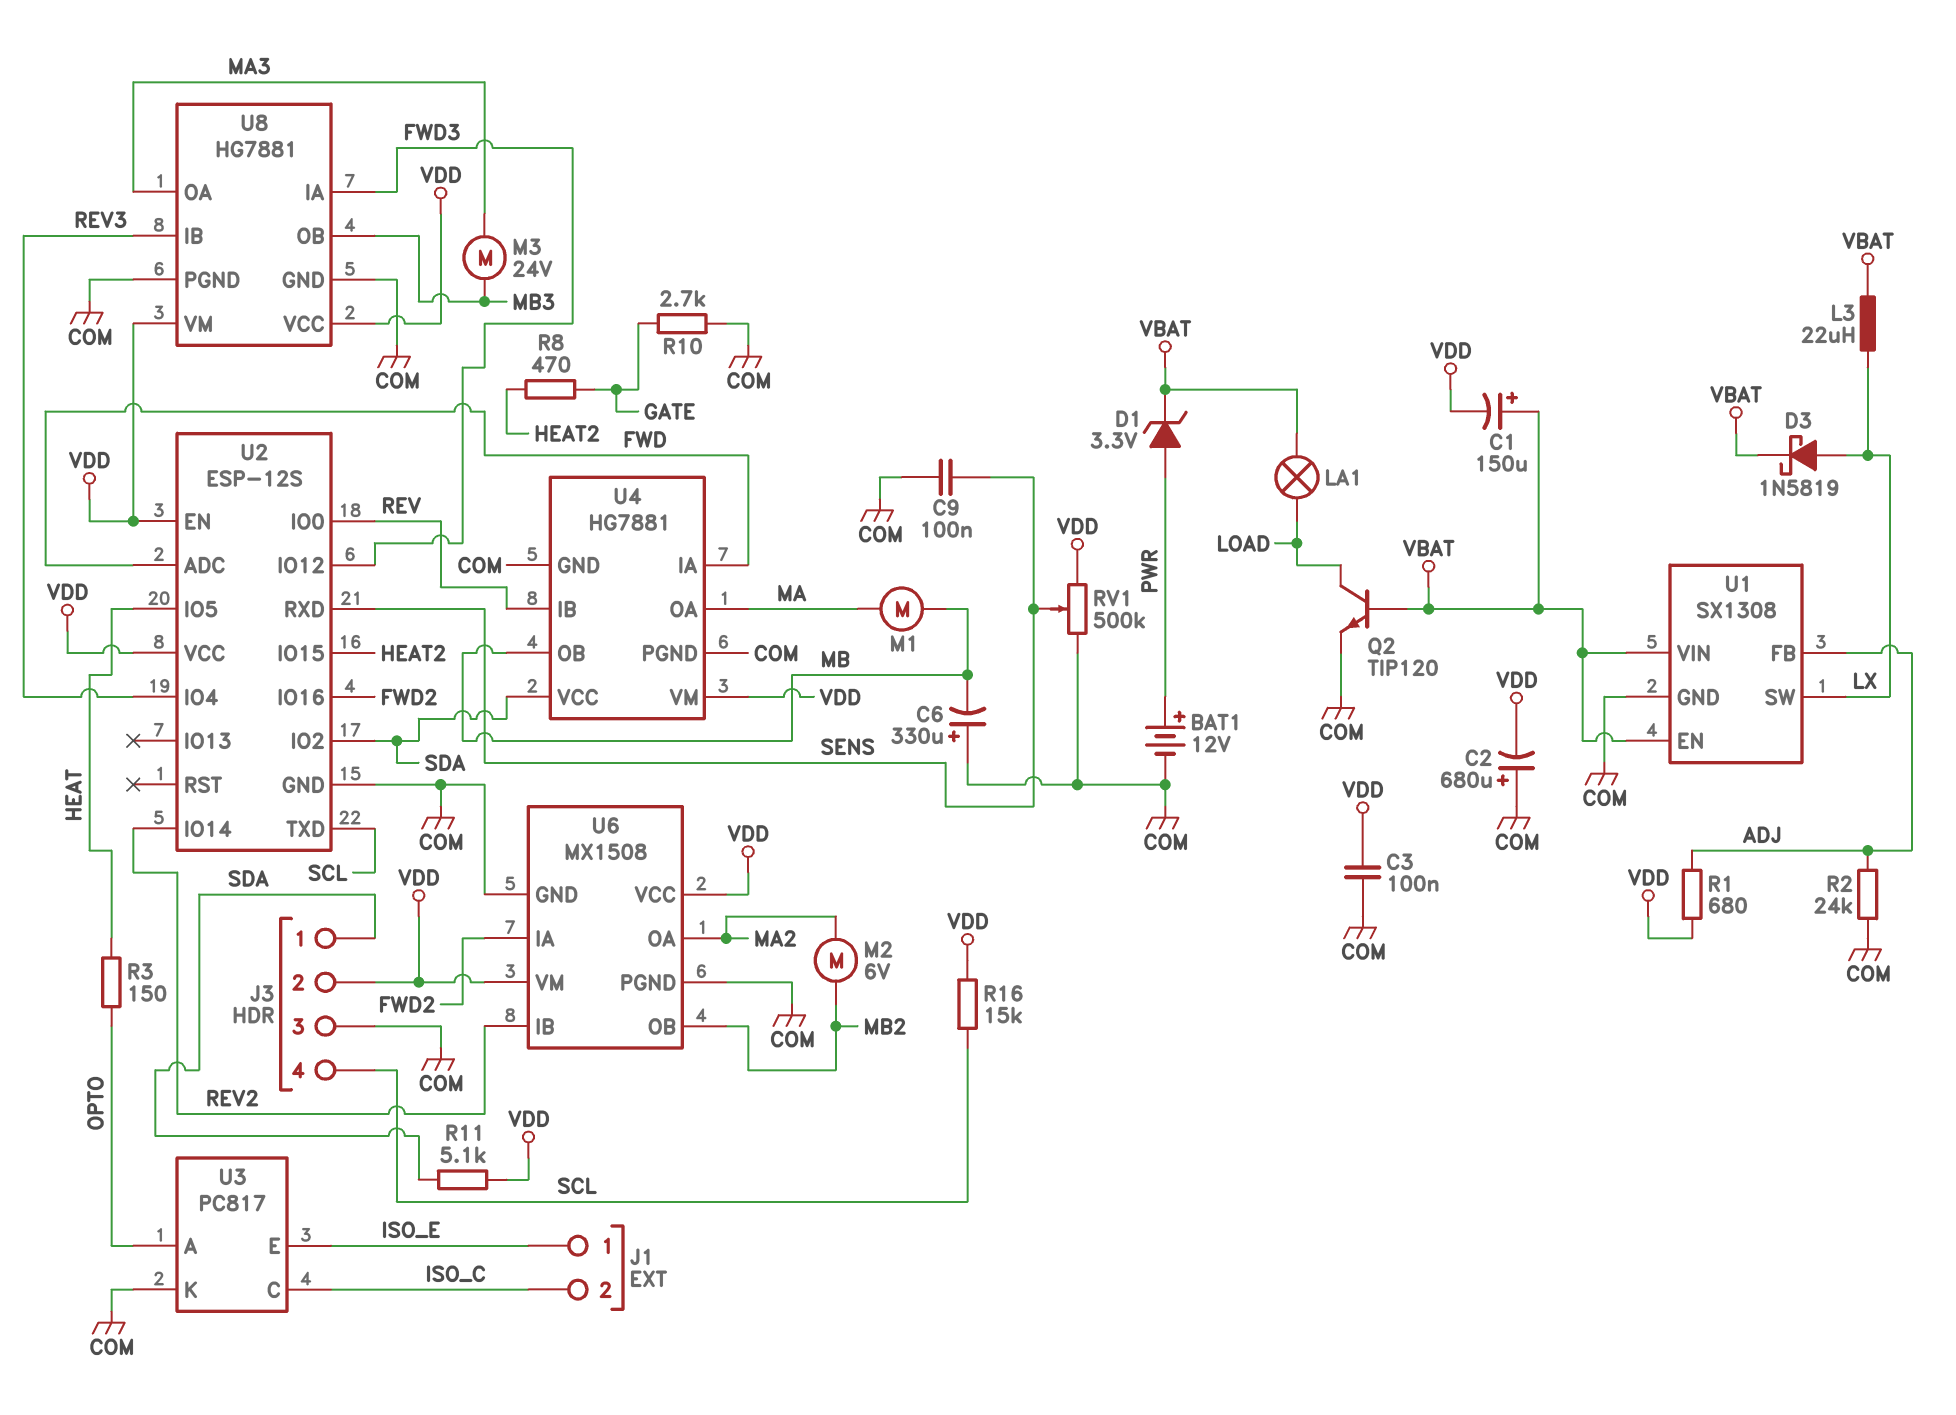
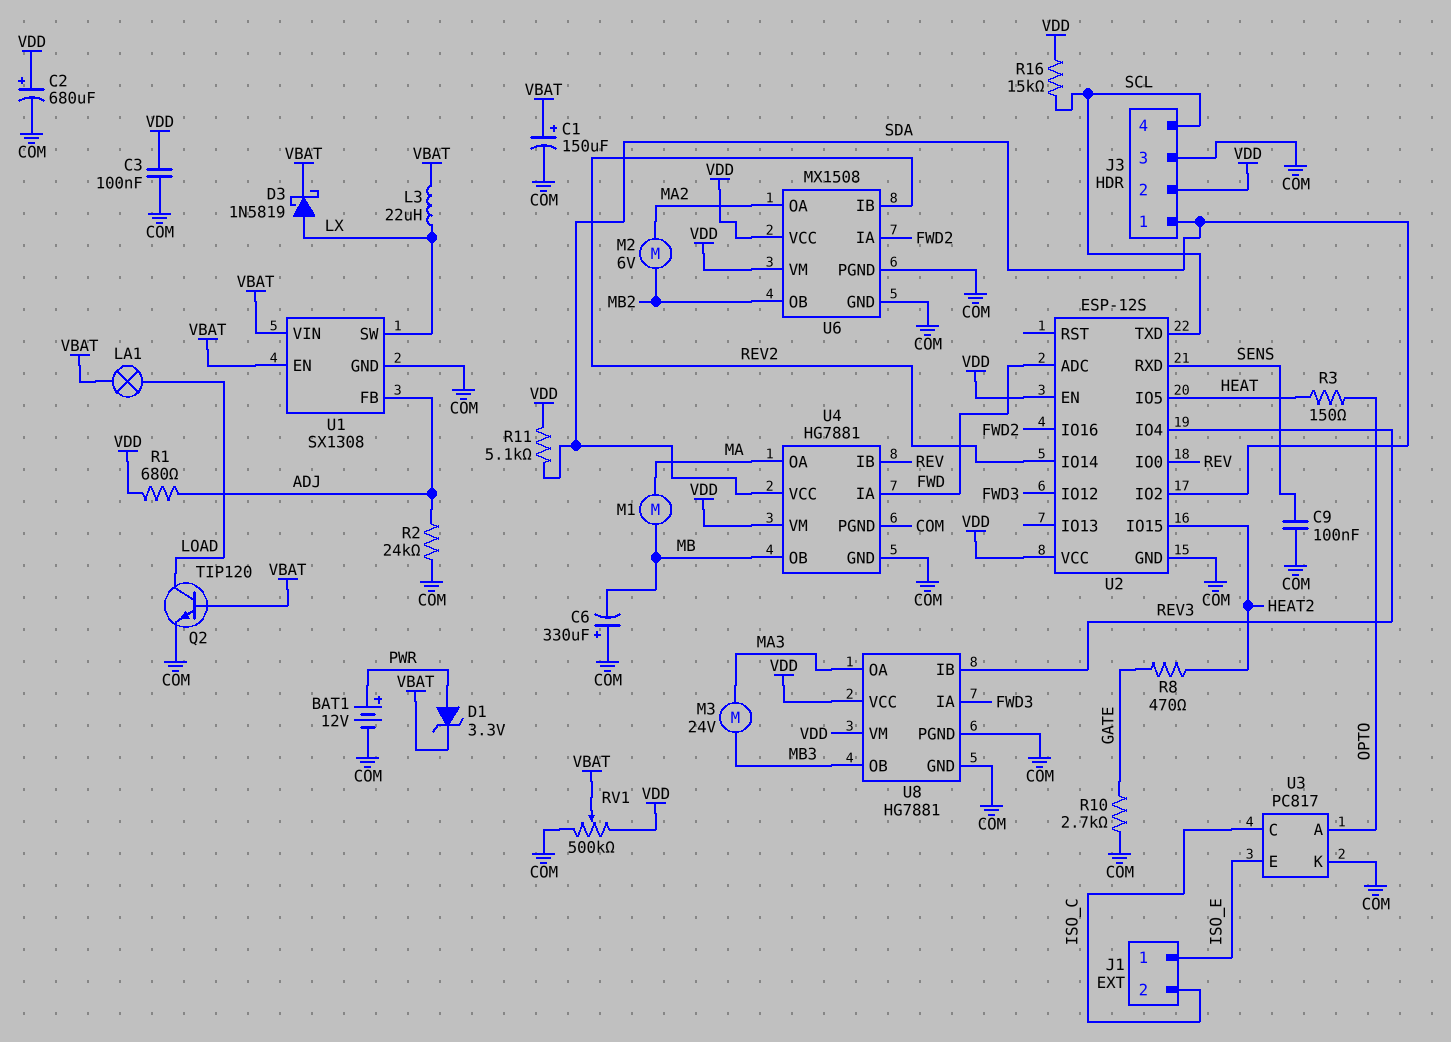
C1: 150uF (plus VBAT, minus VDD) -> 150uF (plus VBAT, minus COM)
C2: 680uF (plus COM, minus VDD) -> 680uF (plus VDD, minus COM)
RV1: 500k (COM, VDD, wiper SENS) -> 500k (COM, VDD, wiper VBAT)

